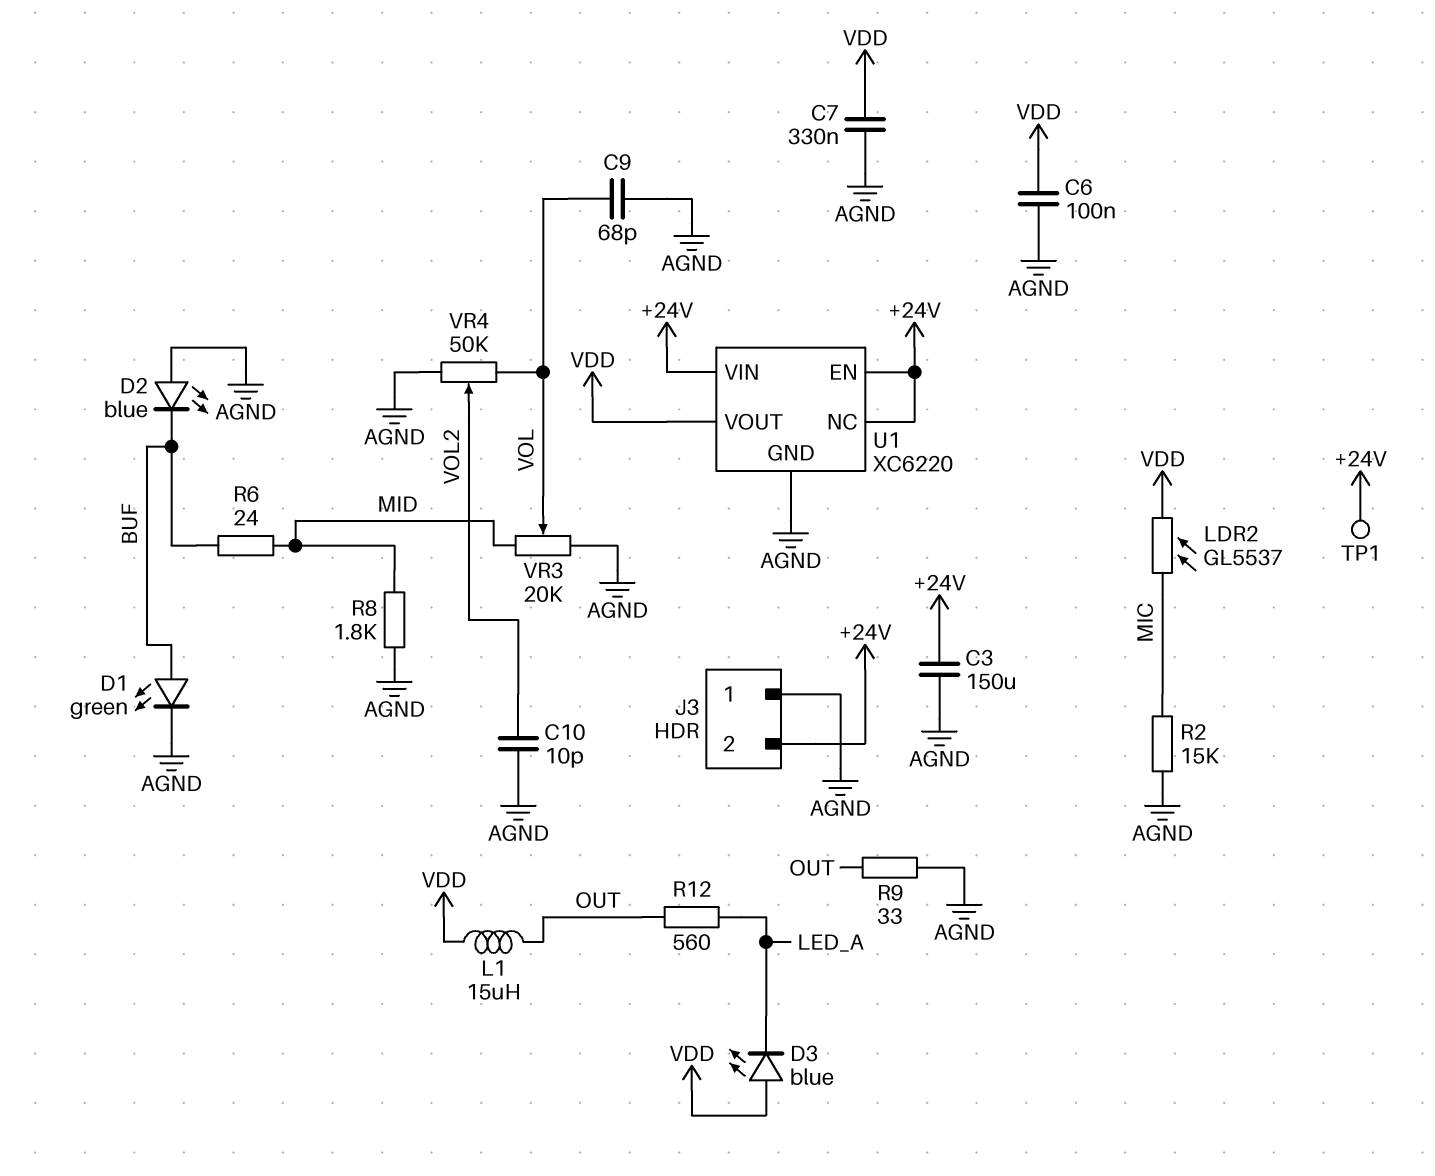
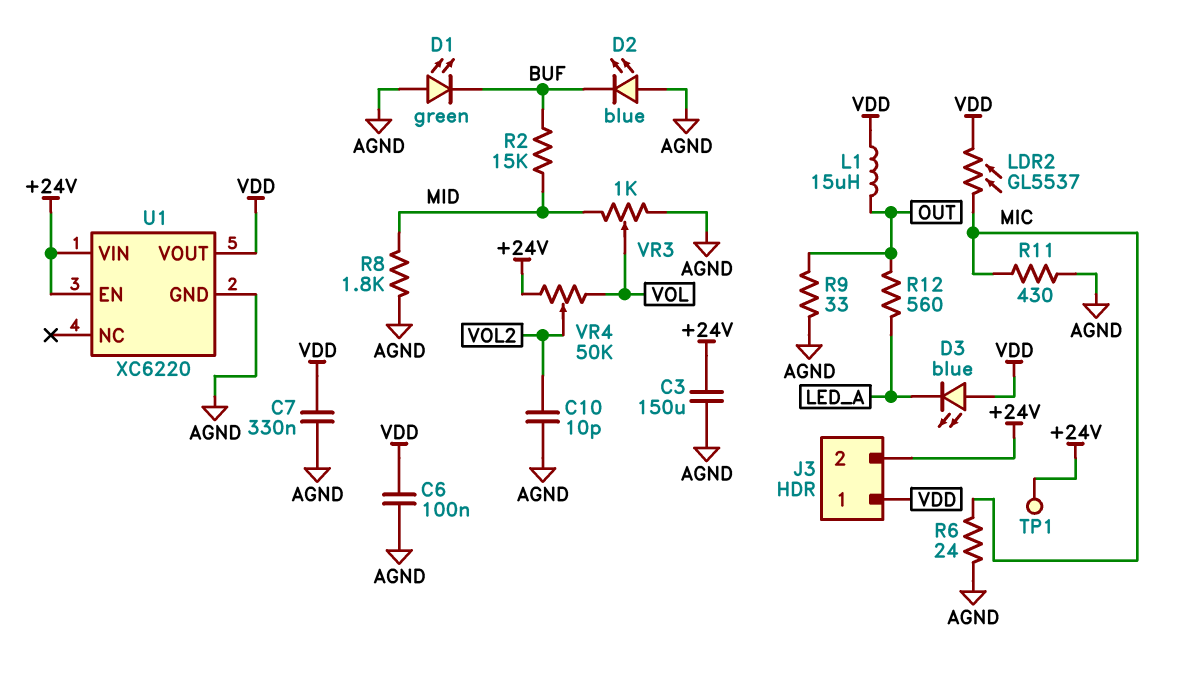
C9: 68pF (AGND, VOL) -> none
D1: LED green (A BUF, K AGND) -> LED green (A AGND, K BUF)
J3 pin 1: AGND -> VDD
R2: 15k (AGND, MIC) -> 15k (BUF, MID)
R6: 24 (BUF, MID) -> 24 (AGND, MIC)
R11: none -> 430 (AGND, MIC)
U1 pin NC: +24V -> none
VR3: 20k (AGND, MID, wiper VOL) -> 1k (AGND, MID, wiper VOL)
VR4: 50k (AGND, VOL, wiper VOL2) -> 50k (+24V, VOL, wiper VOL2)

